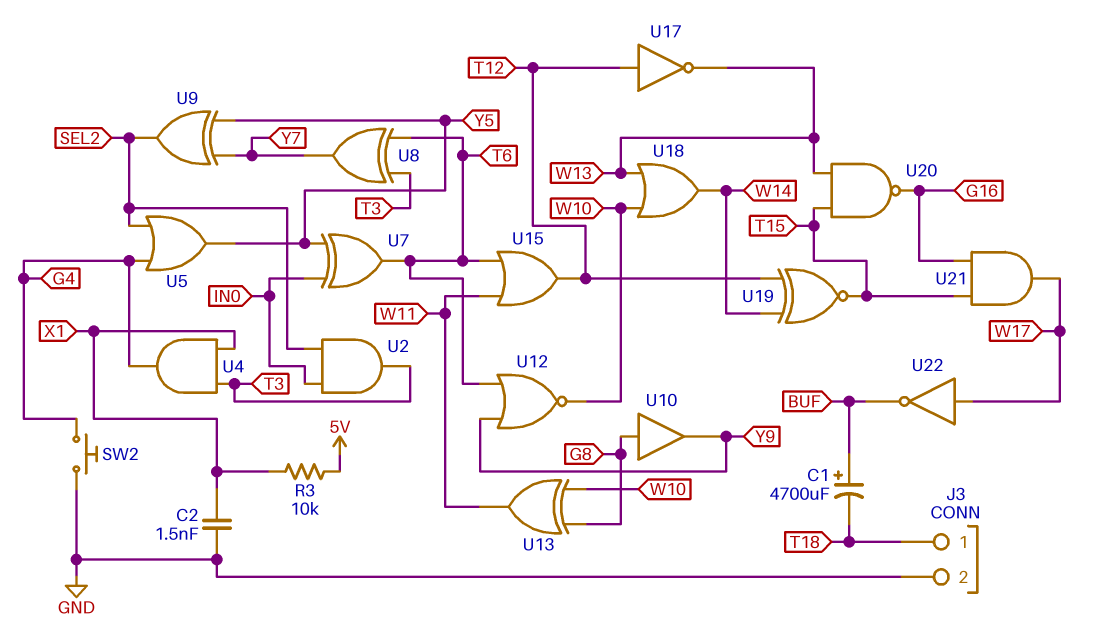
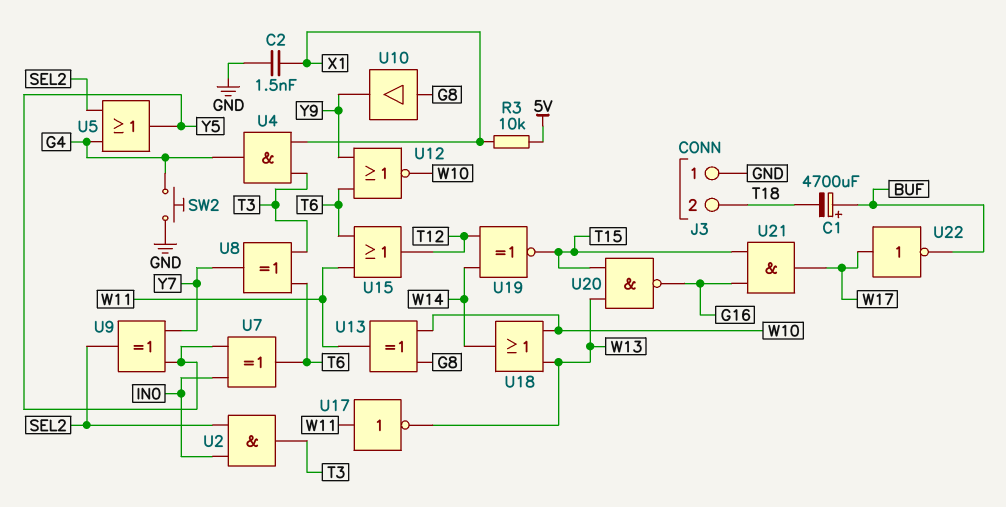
J3 pin 1: T18 -> GND
J3 pin 2: GND -> T18
U17: NOT (in T12, out W13) -> NOT (in W11, out W13)

